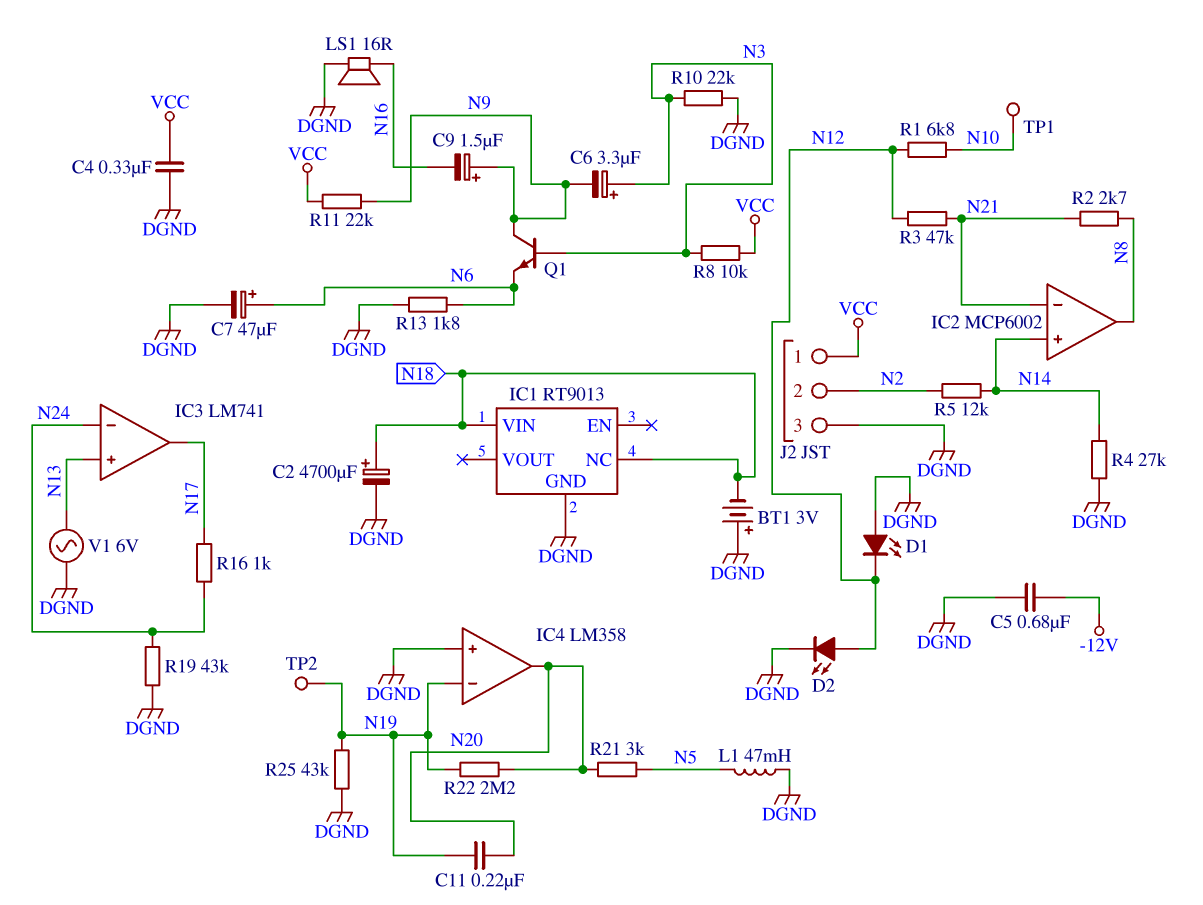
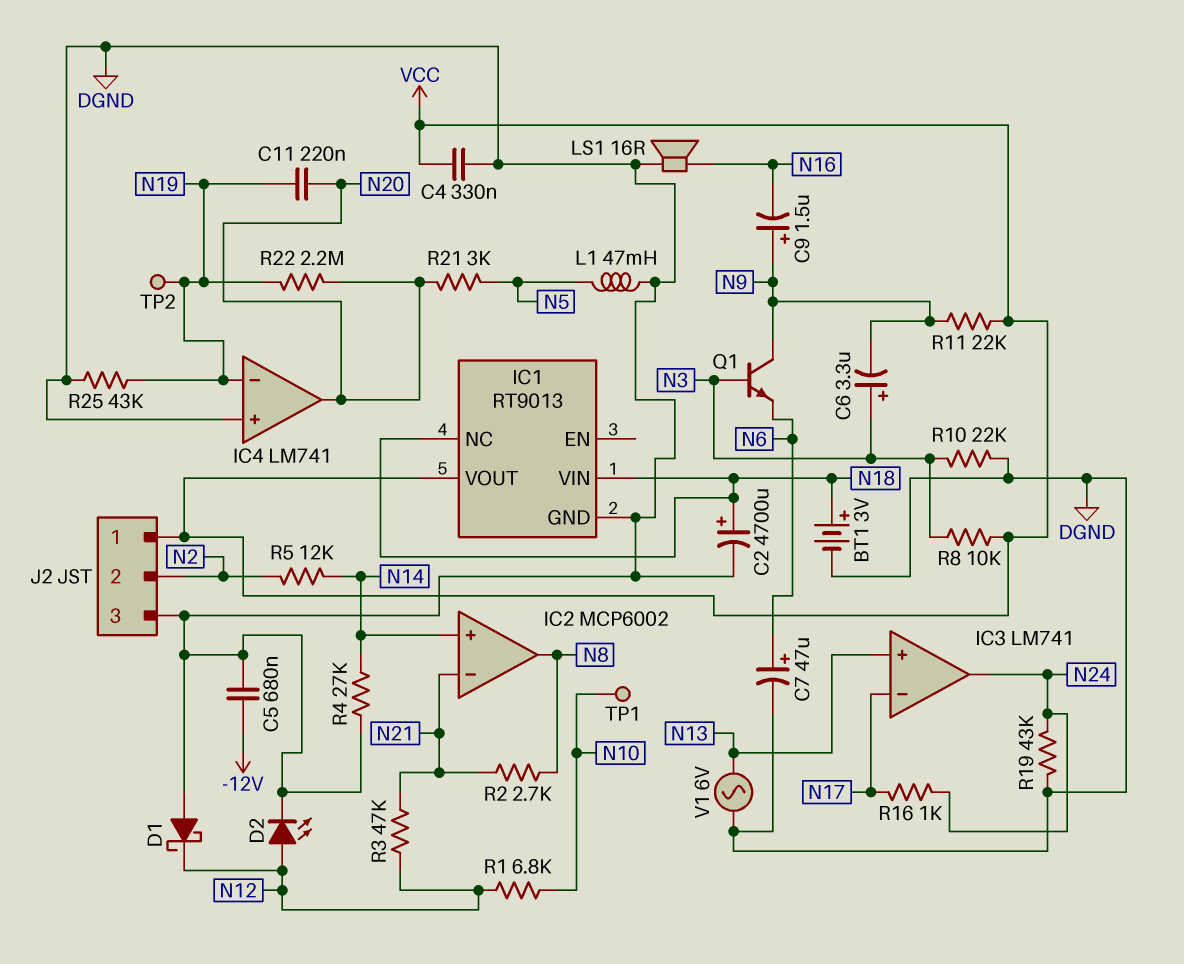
BT1: 3V (plus DGND, minus N18) -> 3V (plus N18, minus DGND)
D1: LED (A DGND, K N12) -> schottky (A DGND, K N12)
IC1 pin VOUT: none -> VCC
IC3 pin in-: N24 -> N17
IC3 pin out: N17 -> N24
IC4: LM358 -> LM741
R13: 1.8k (DGND, N6) -> none

